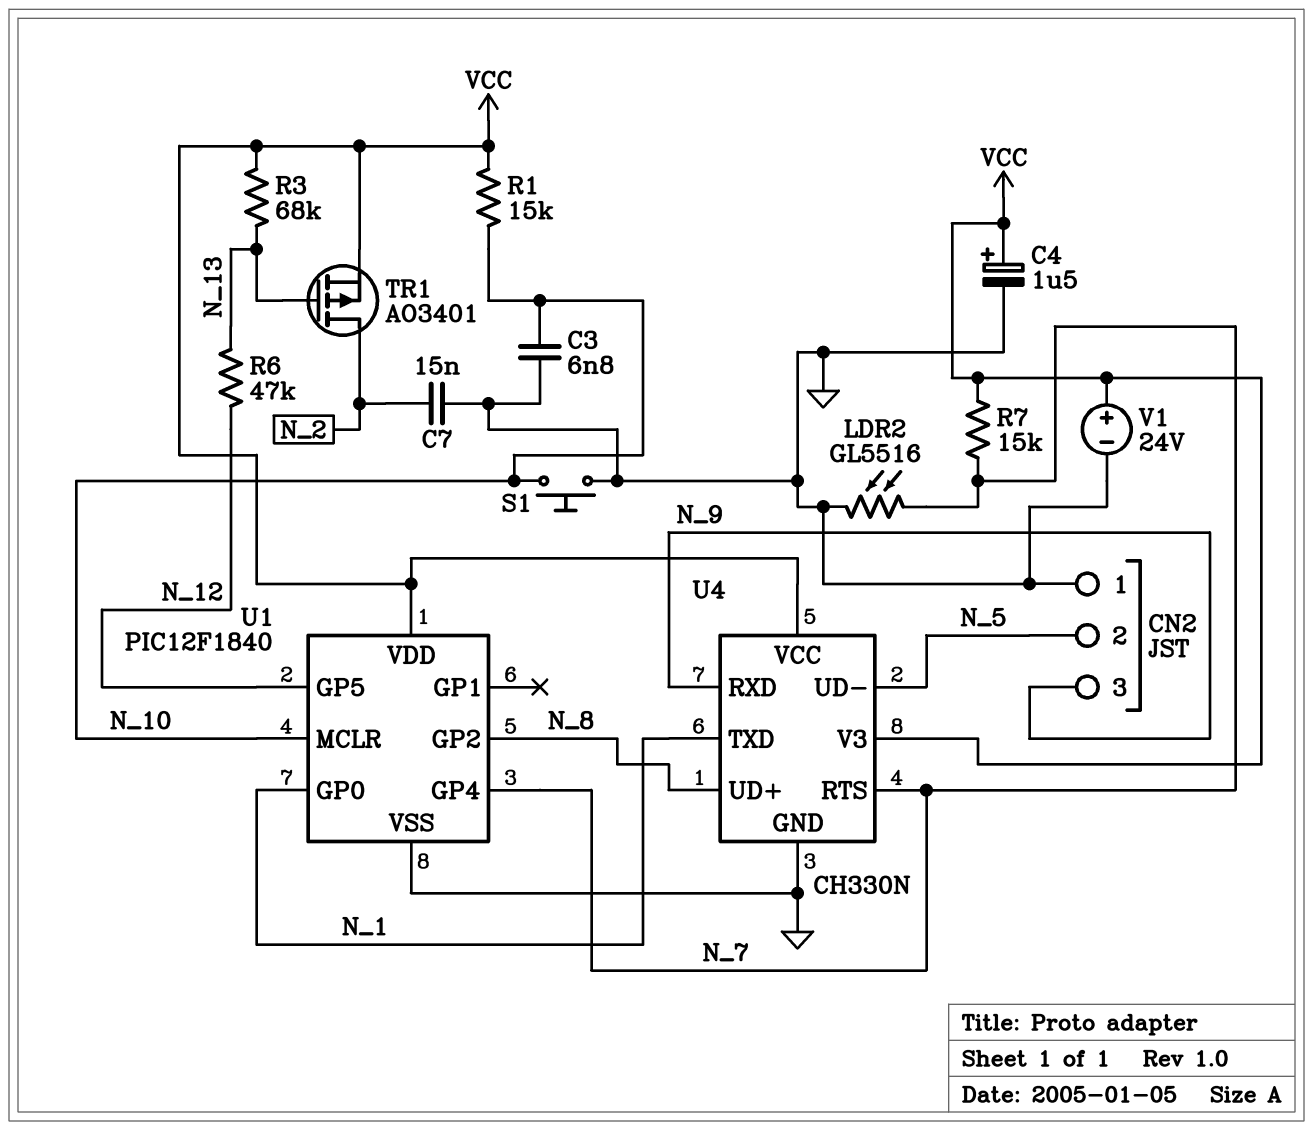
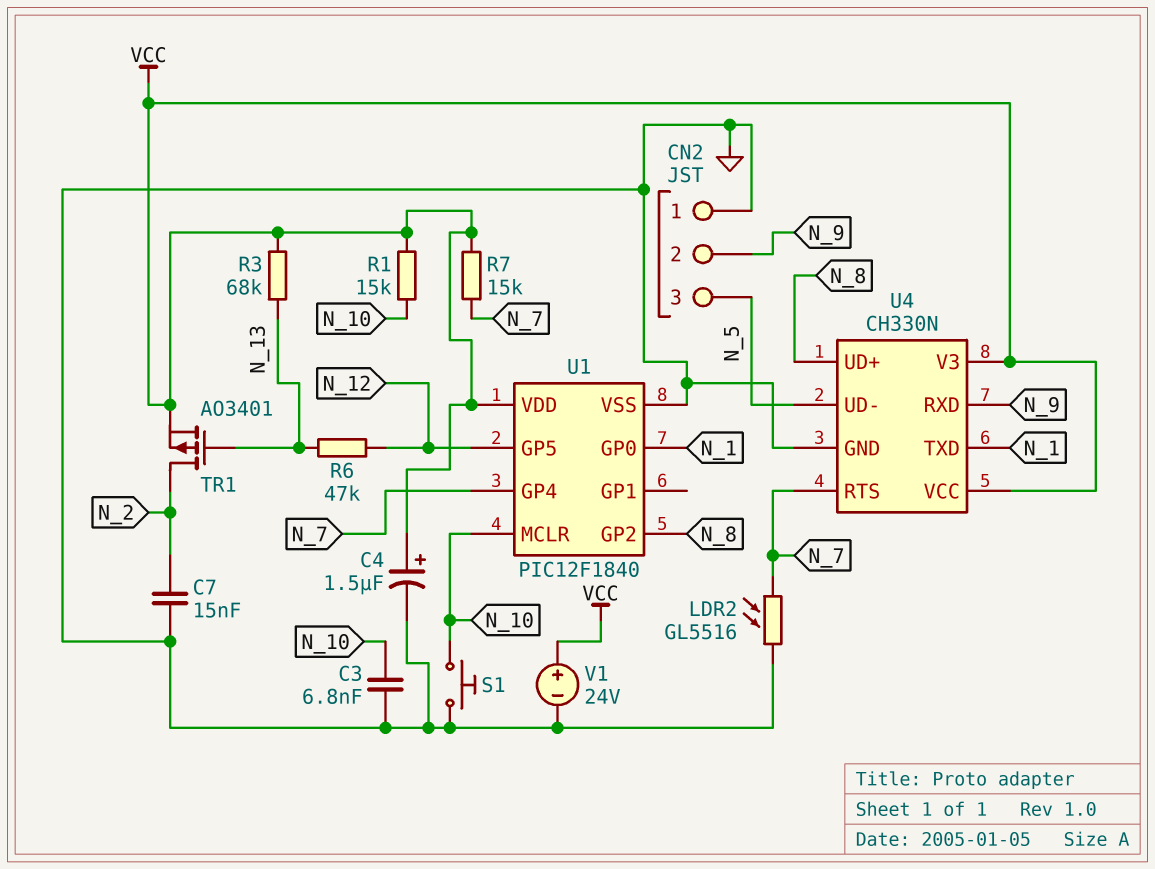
CN2 pin 2: N_5 -> N_9
CN2 pin 3: N_9 -> N_5

